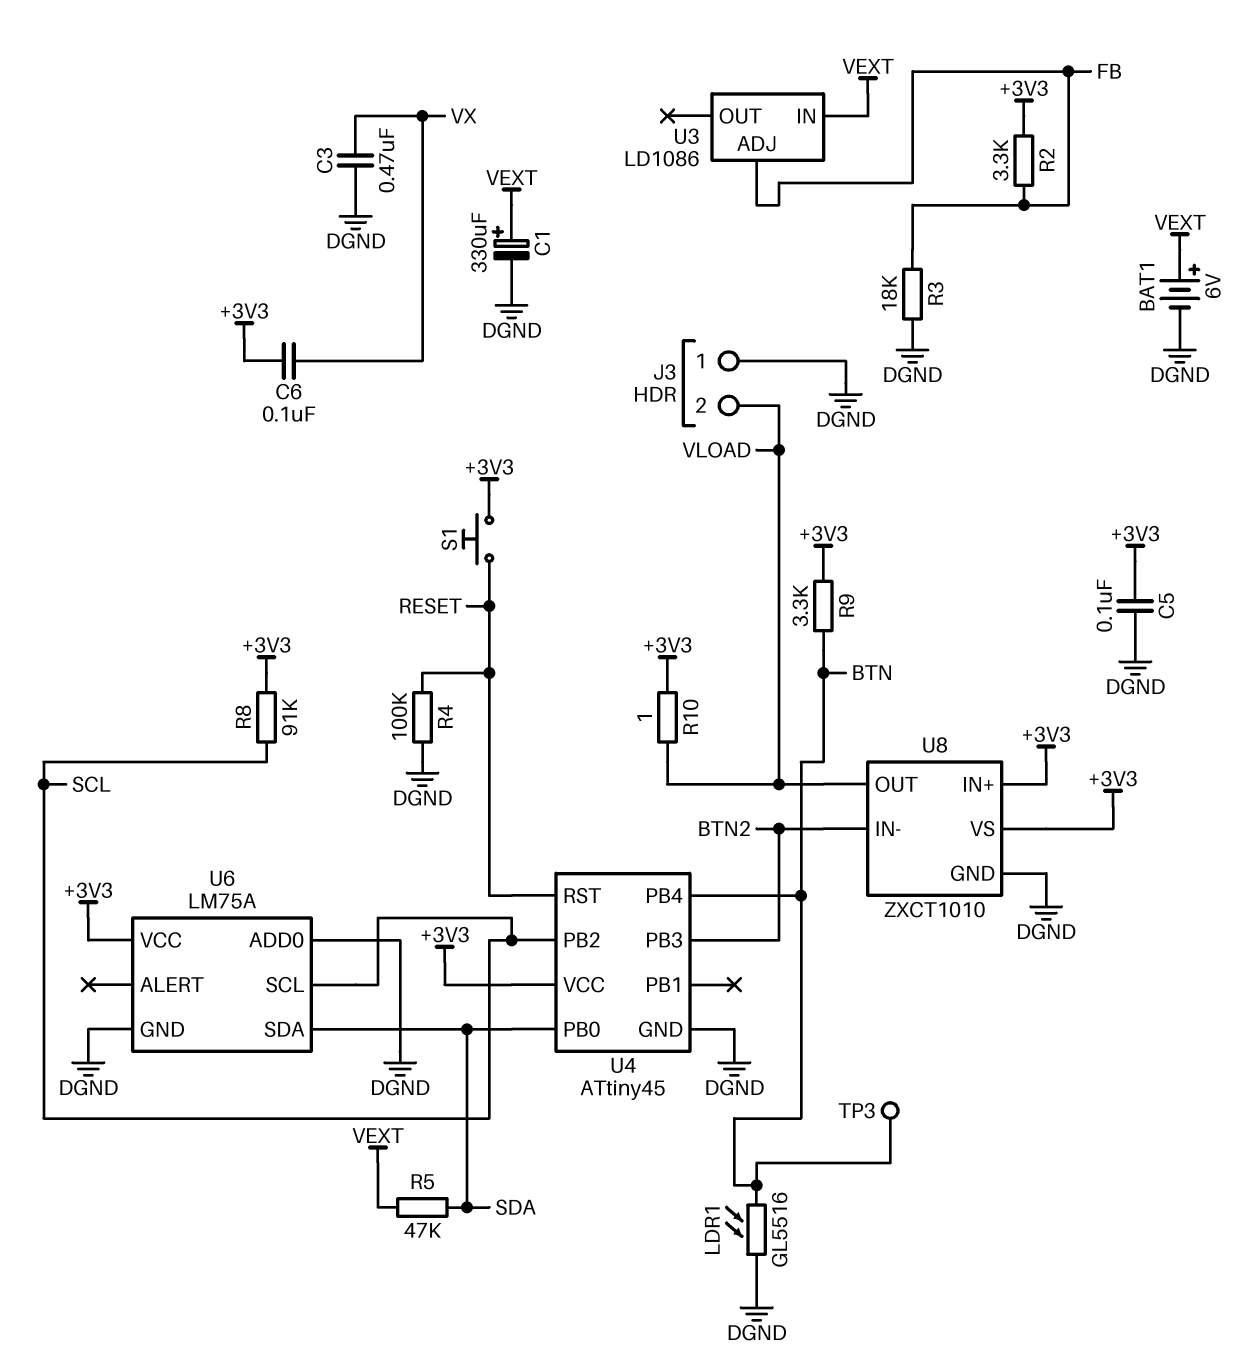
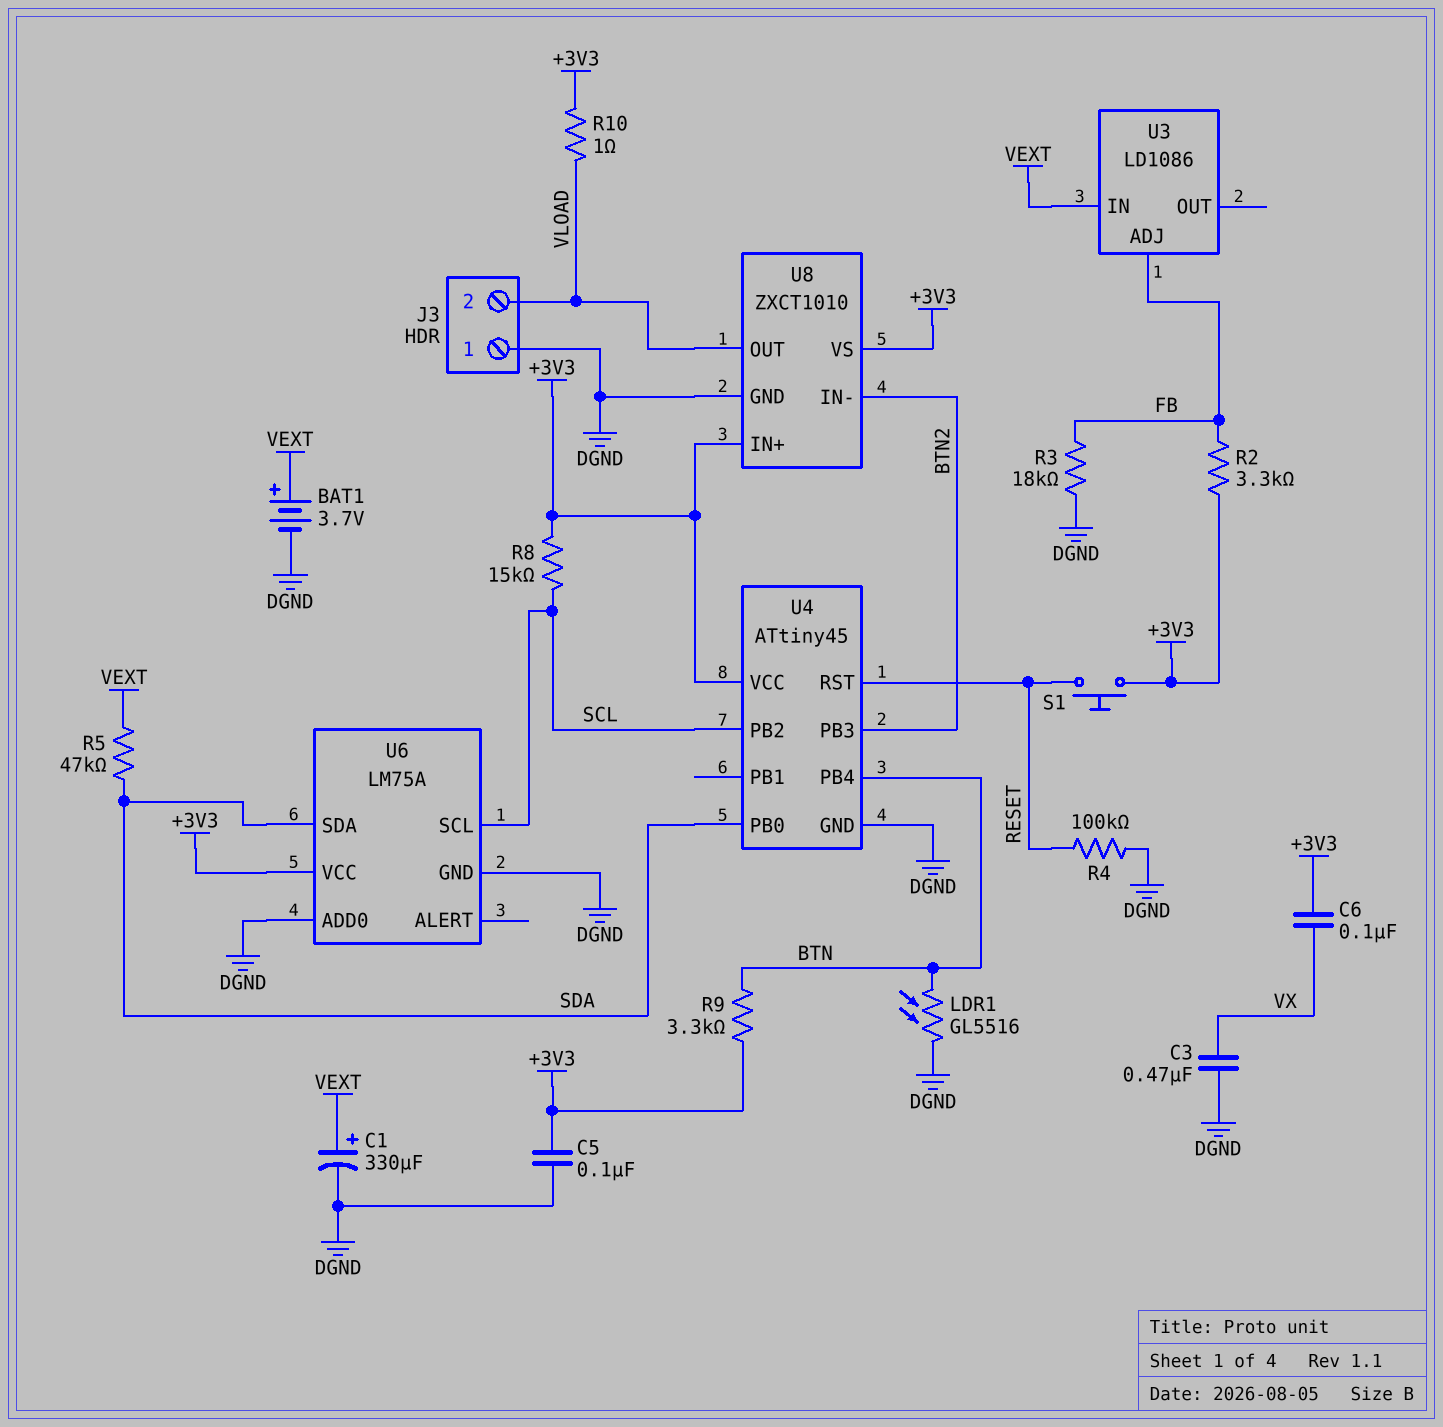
BAT1: 6V (plus VEXT, minus DGND) -> 3.7V (plus VEXT, minus DGND)
R8: 91k (+3V3, SCL) -> 15k (+3V3, SCL)
TP3: test point (BTN) -> none

